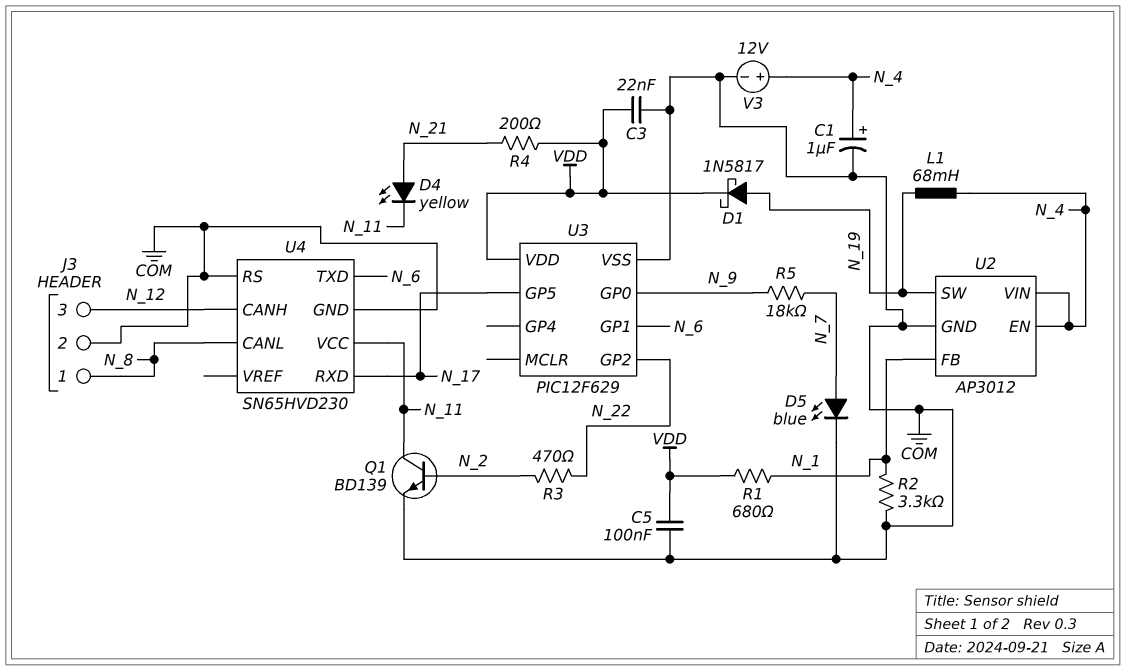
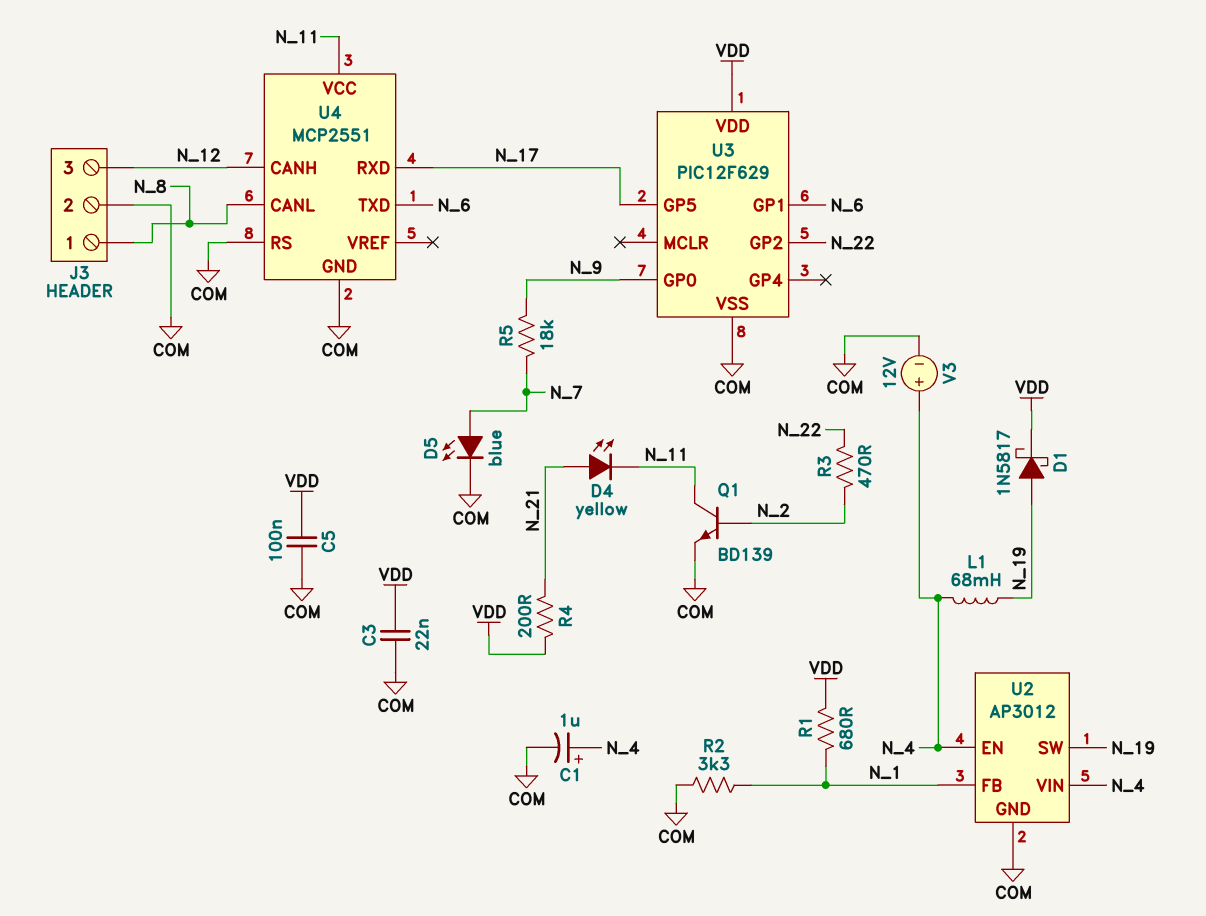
U4: SN65HVD230 -> MCP2551

